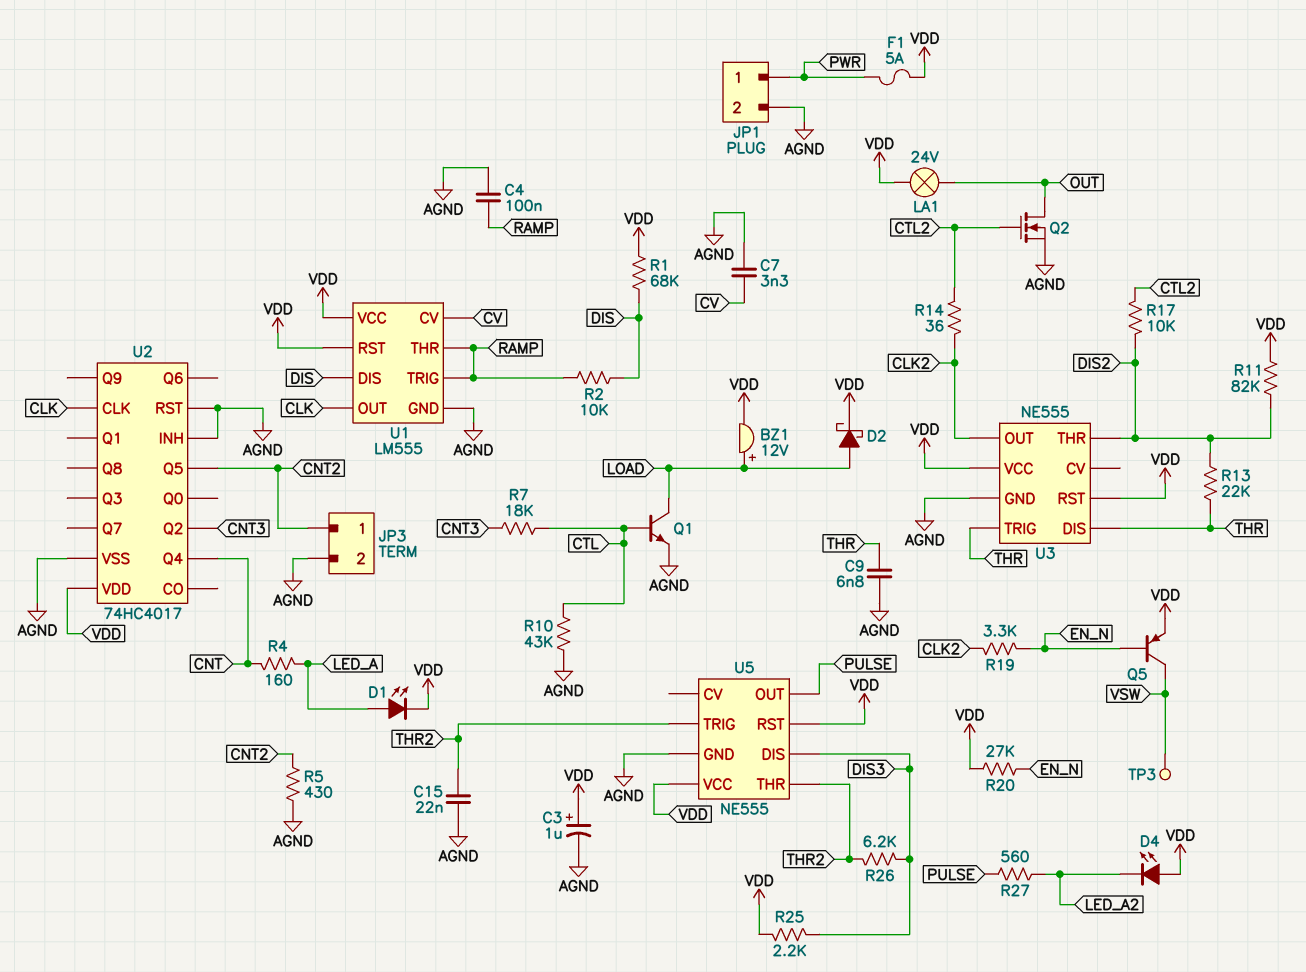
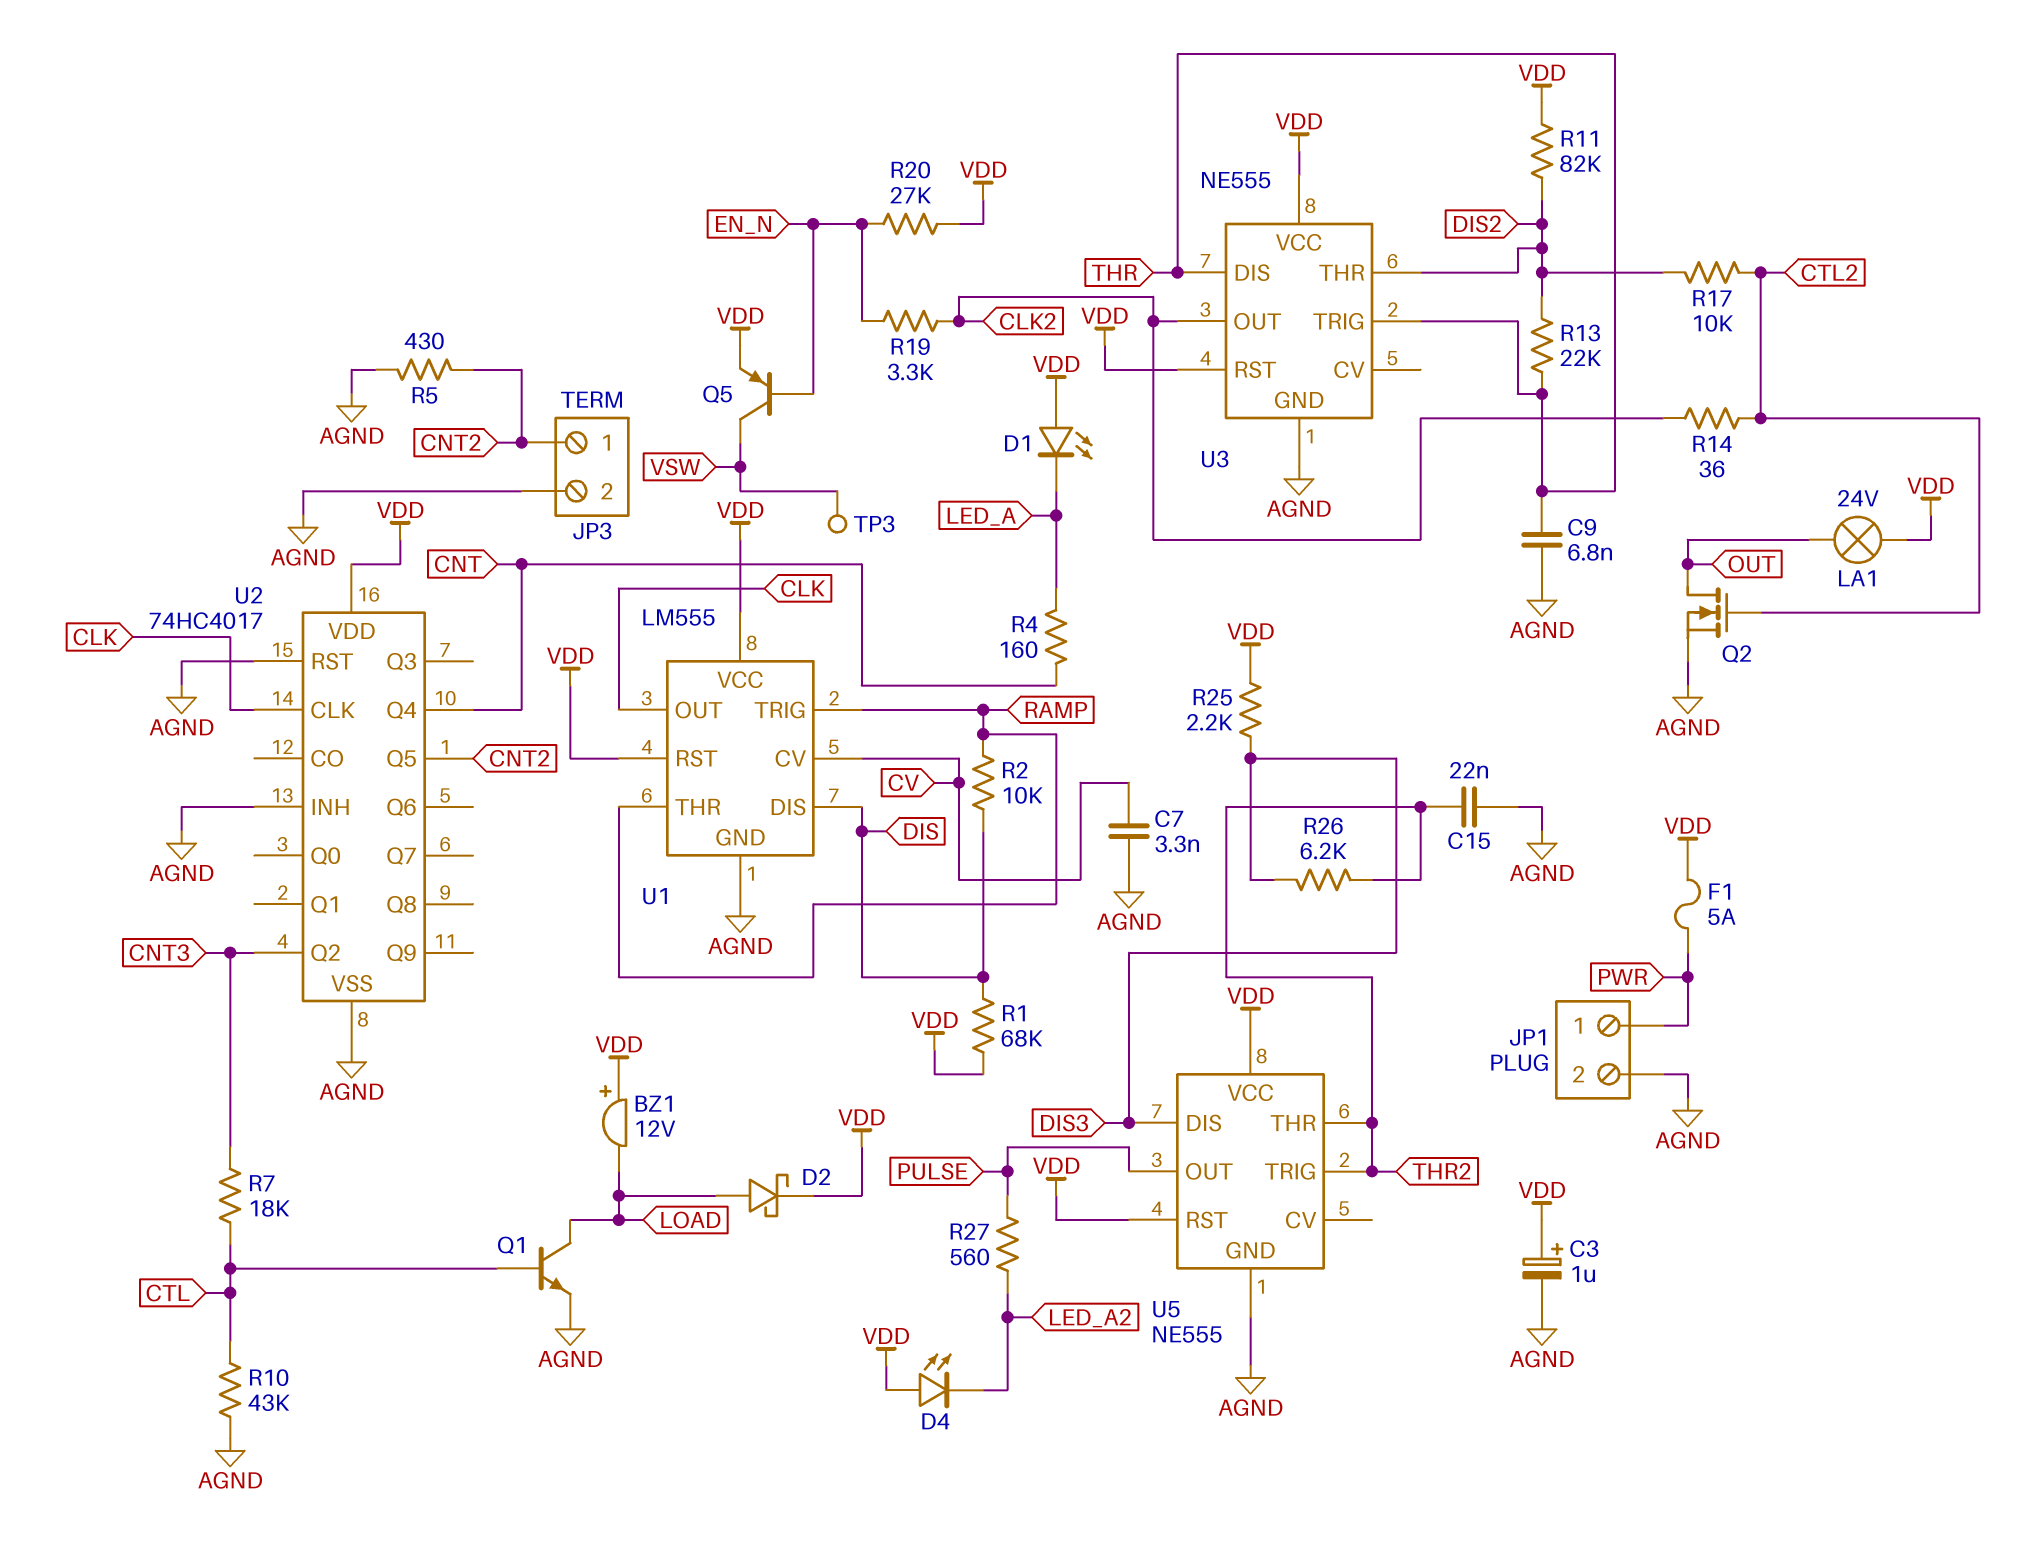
BZ1: buzzer 12V (plus LOAD, minus VDD) -> buzzer 12V (plus VDD, minus LOAD)
C4: 100nF (AGND, RAMP) -> none
D1: LED (A LED_A, K VDD) -> LED (A VDD, K LED_A)

